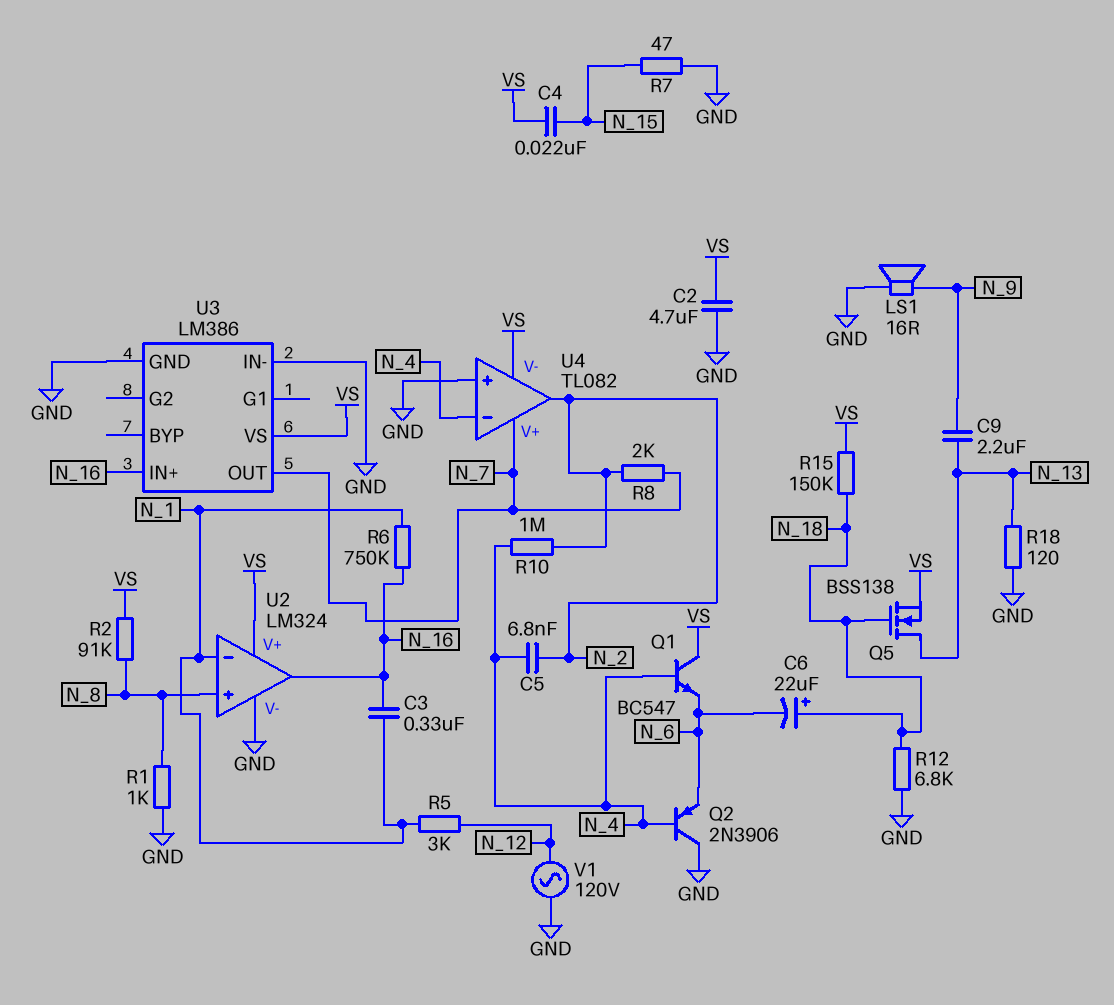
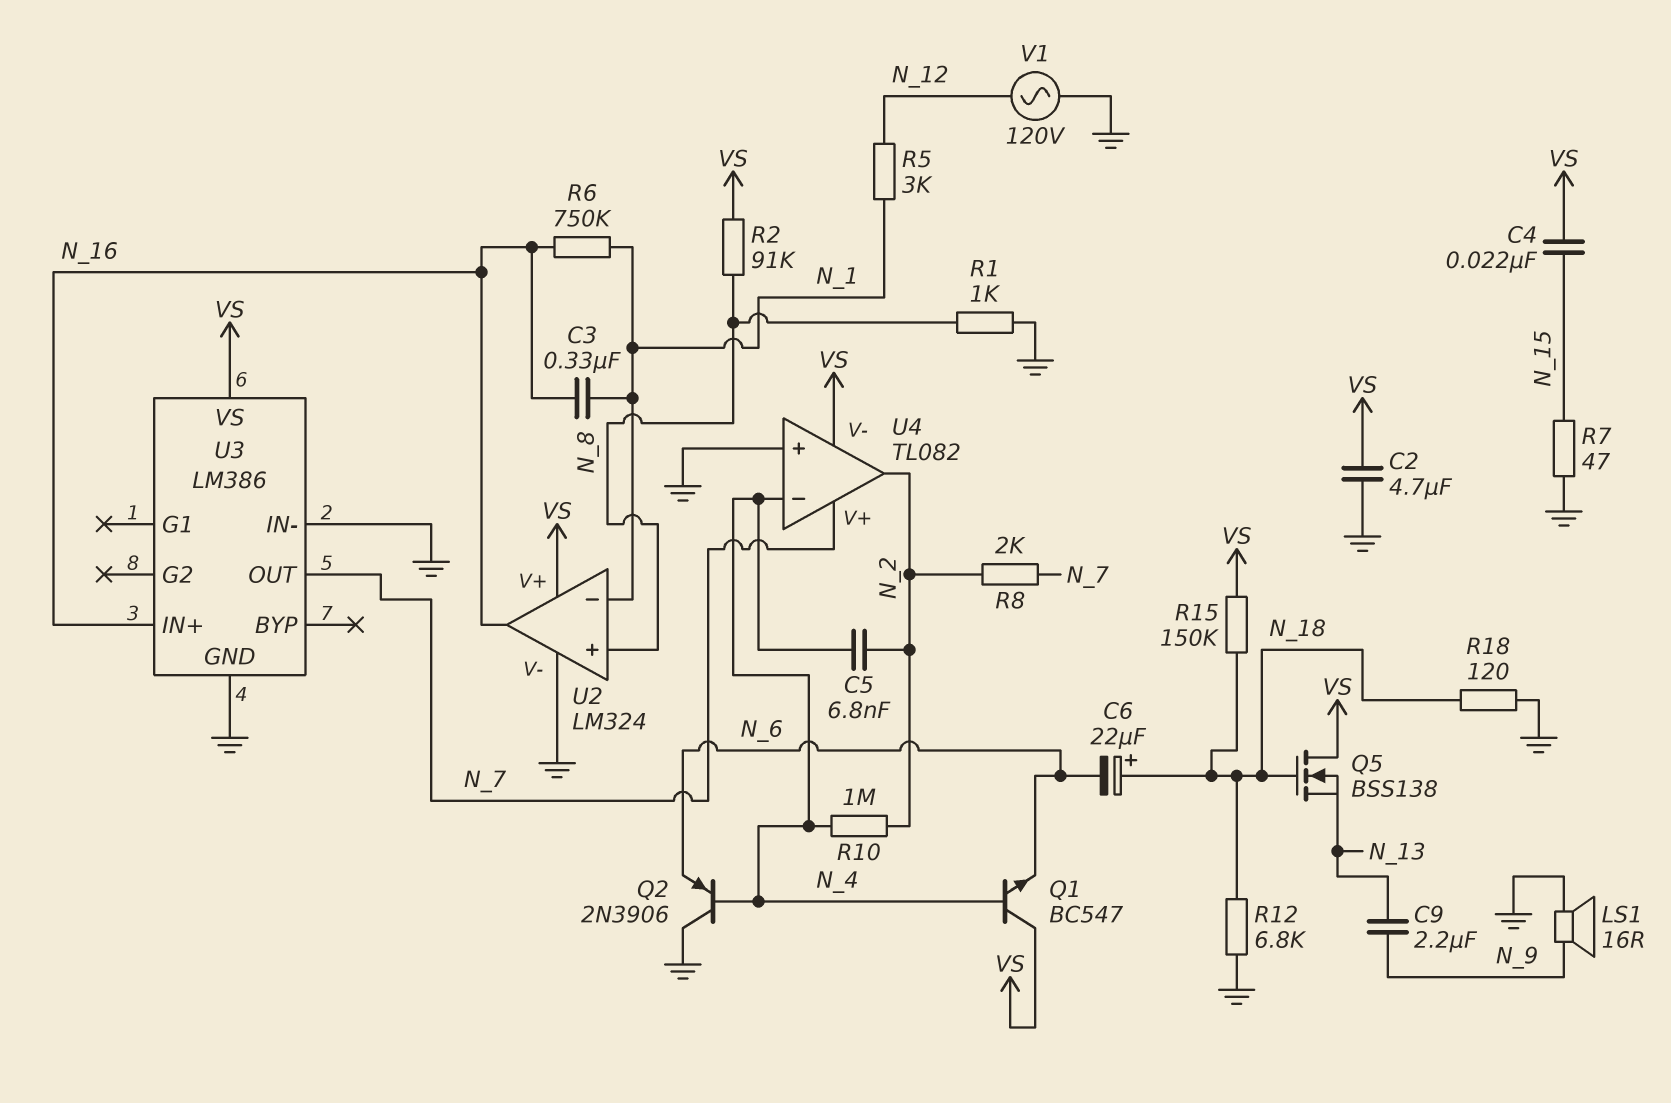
Q5: NMOS BSS138 (G N_18, D N_13, S VS) -> NMOS BSS138 (G N_18, D VS, S N_13)
R18: 120 (GND, N_13) -> 120 (GND, N_18)

